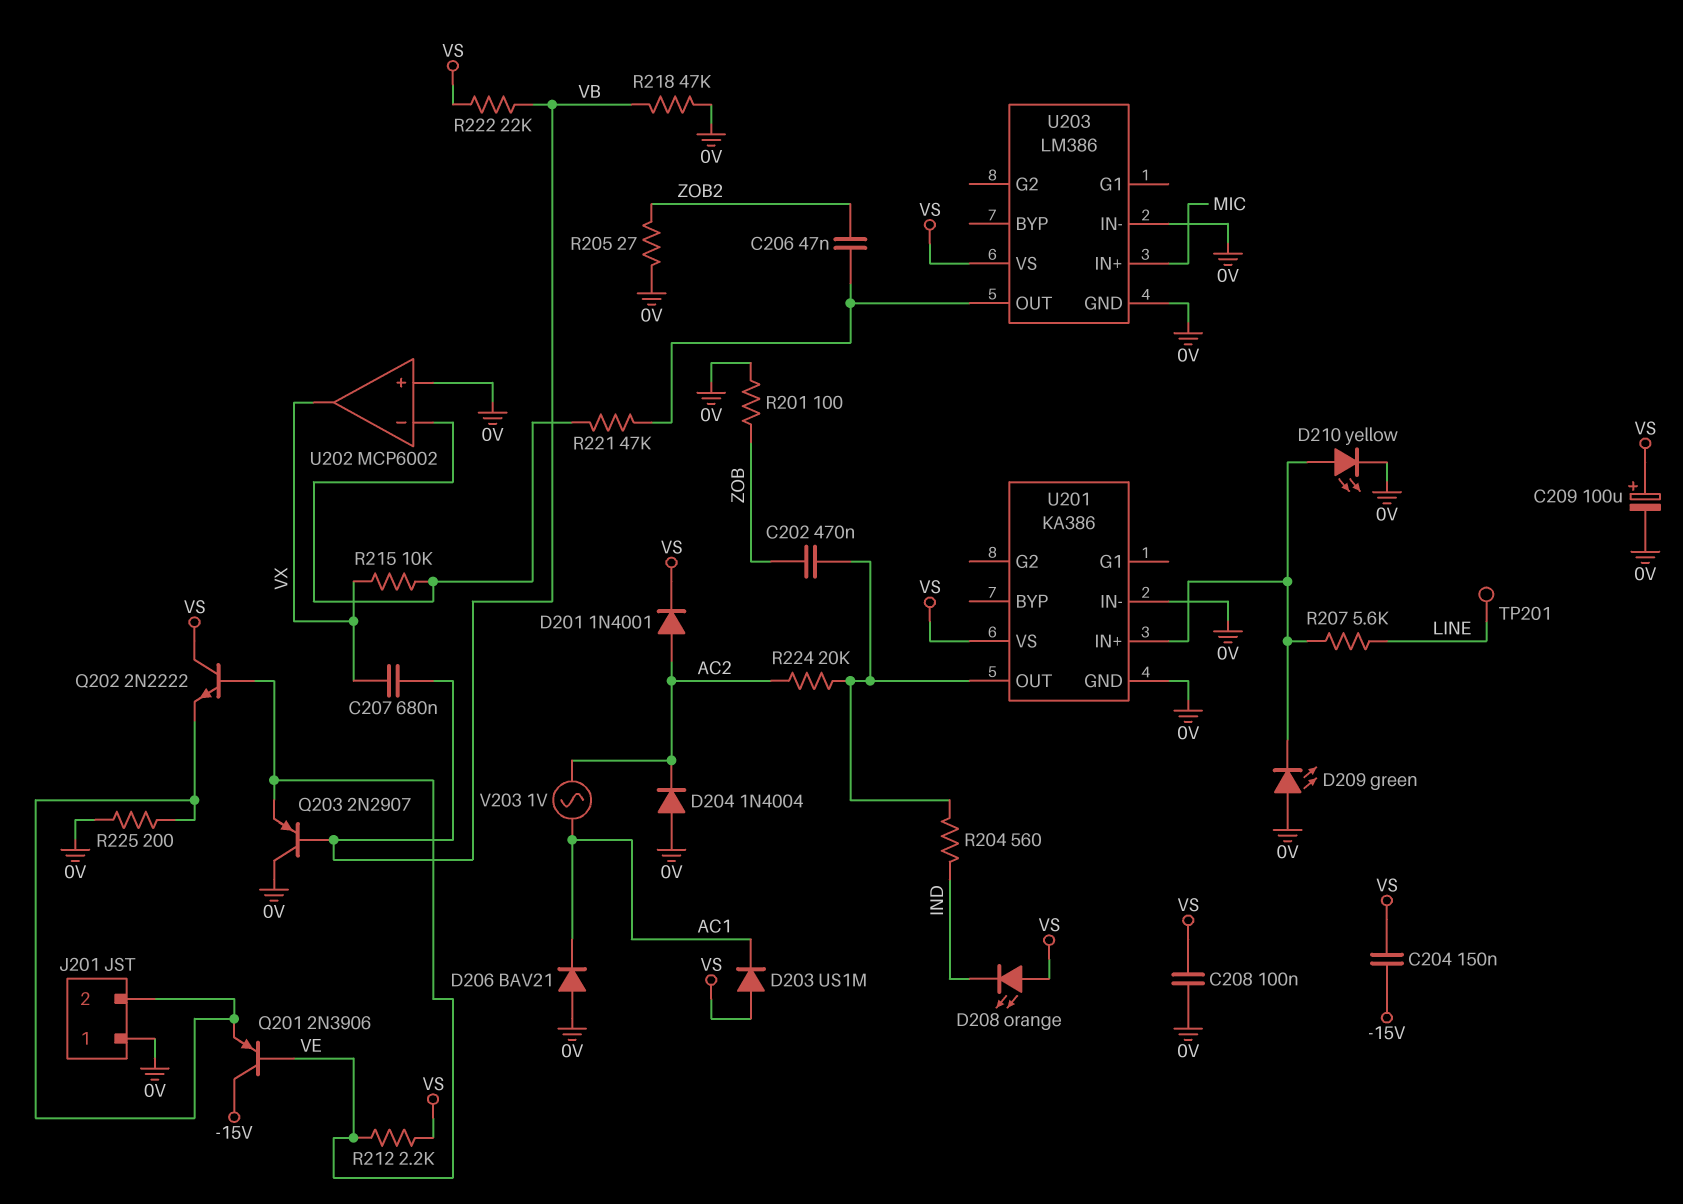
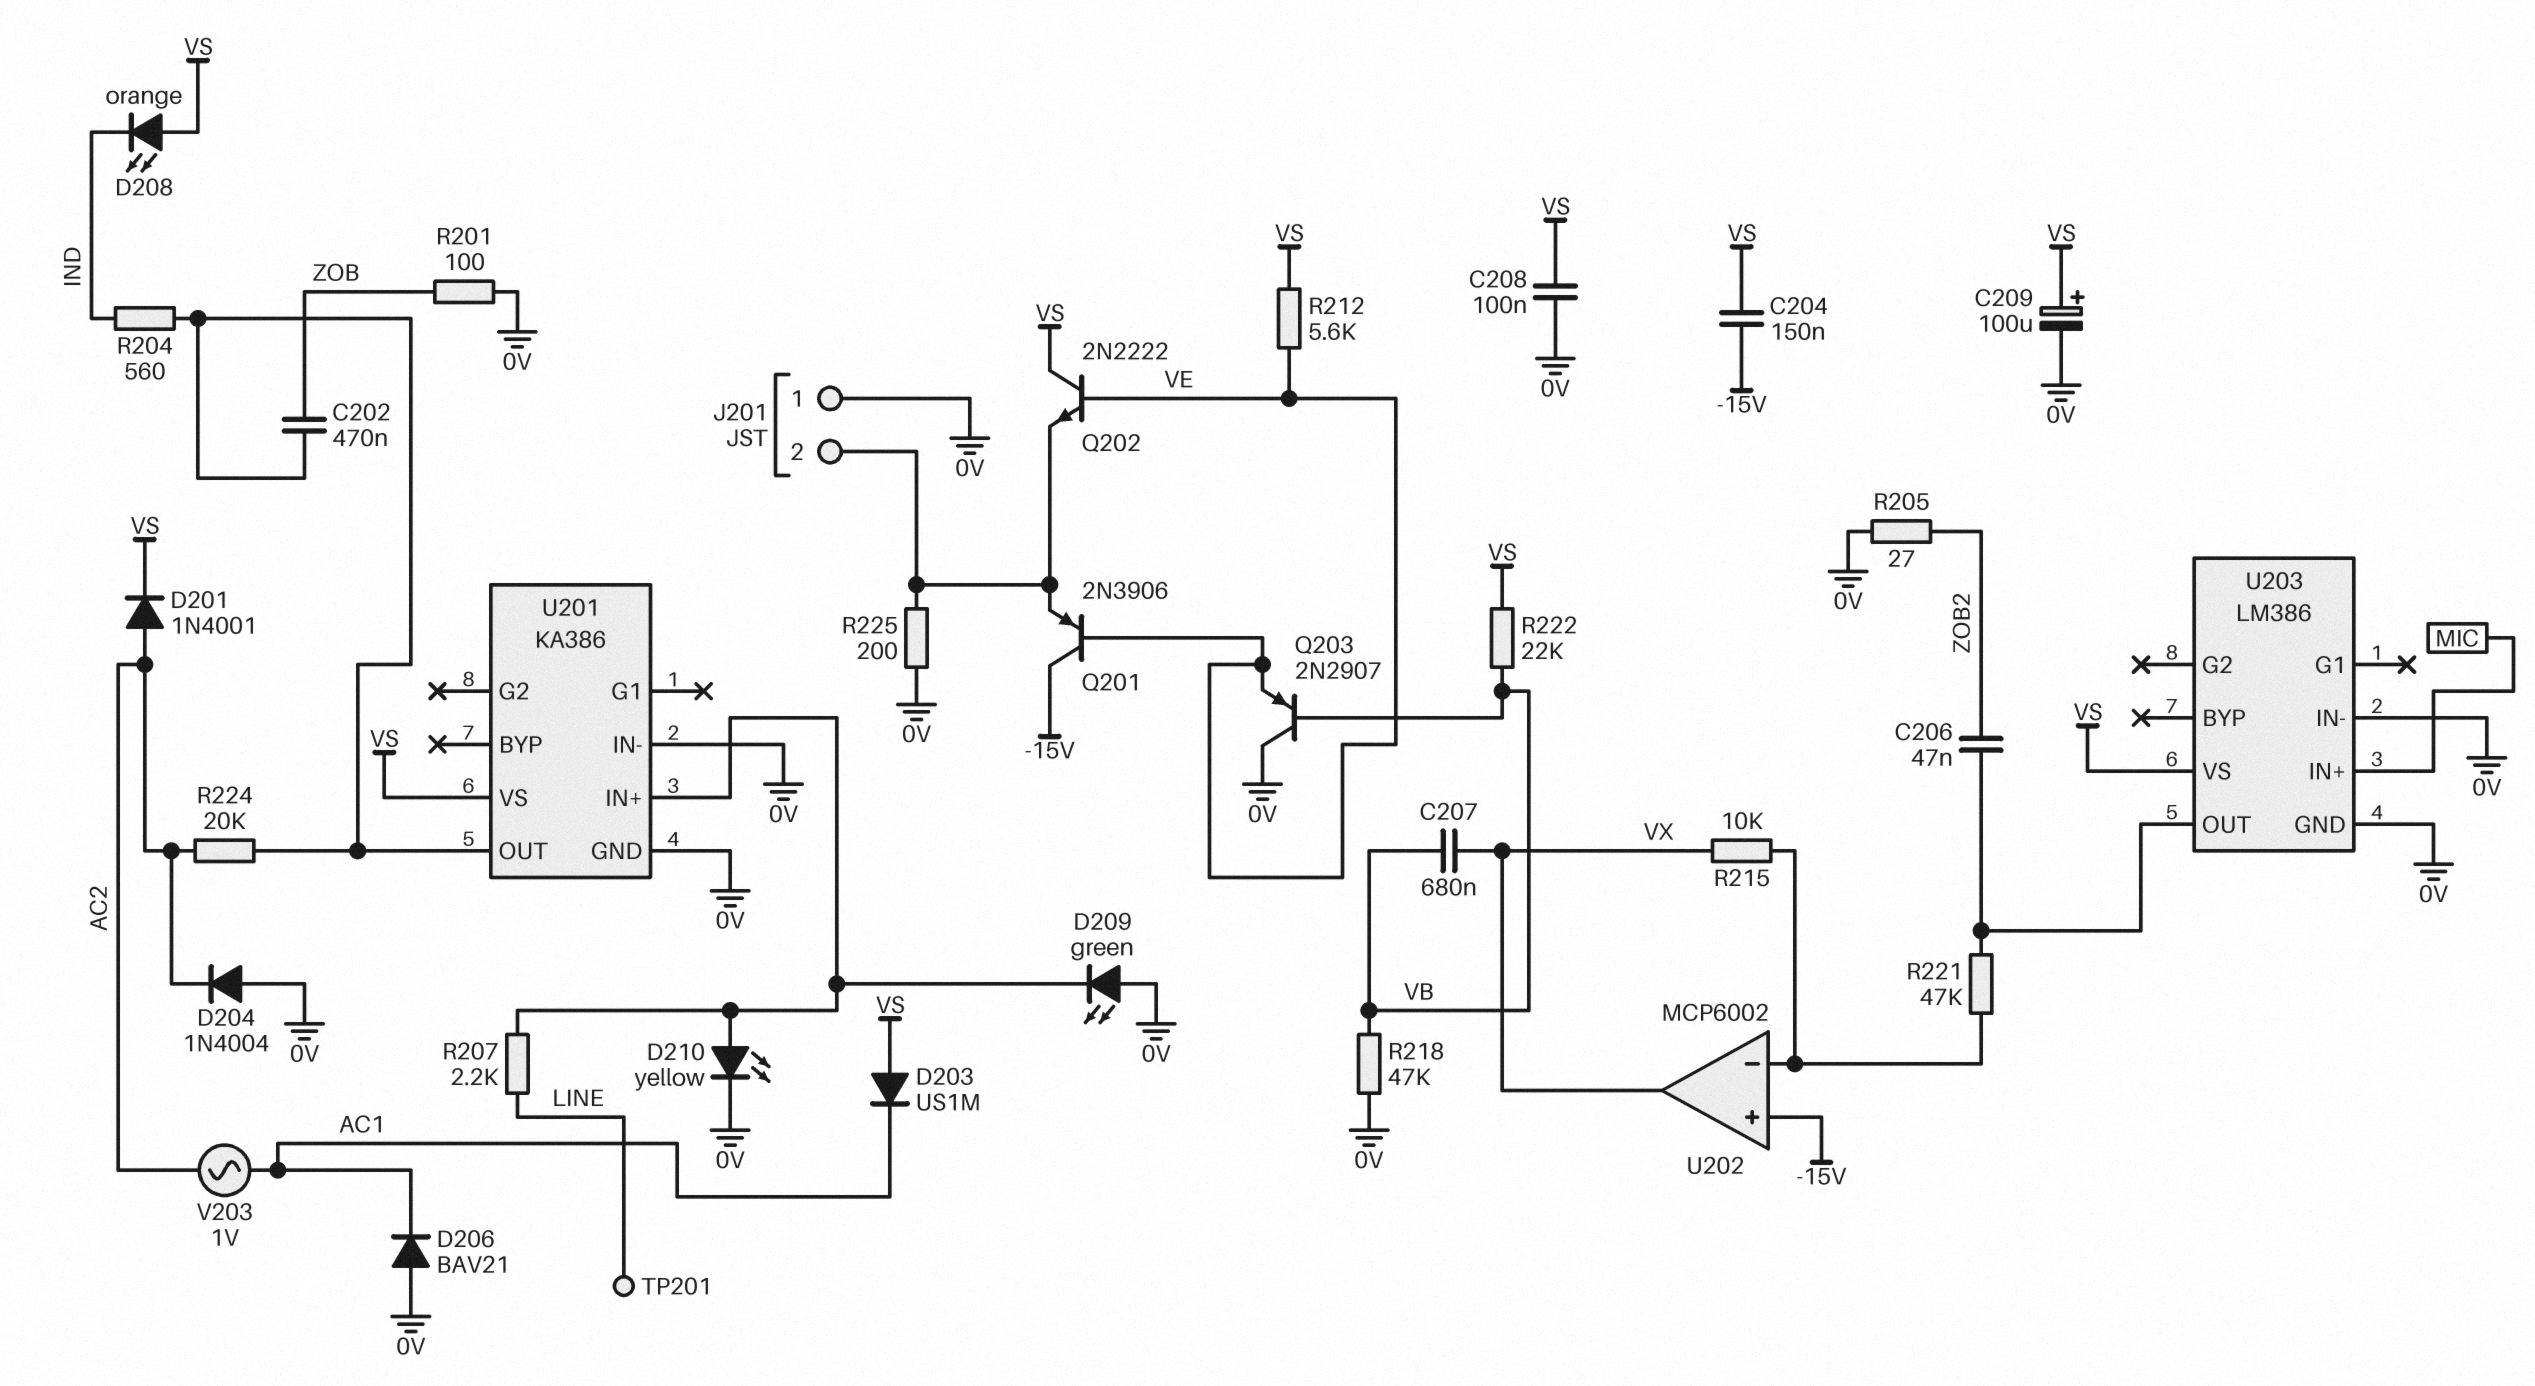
R207: 5.6k (LINE, U201/IN+) -> 2.2k (LINE, U201/IN+)
R212: 2.2k (VE, VS) -> 5.6k (VE, VS)
U202 pin in+: 0V -> -15V

